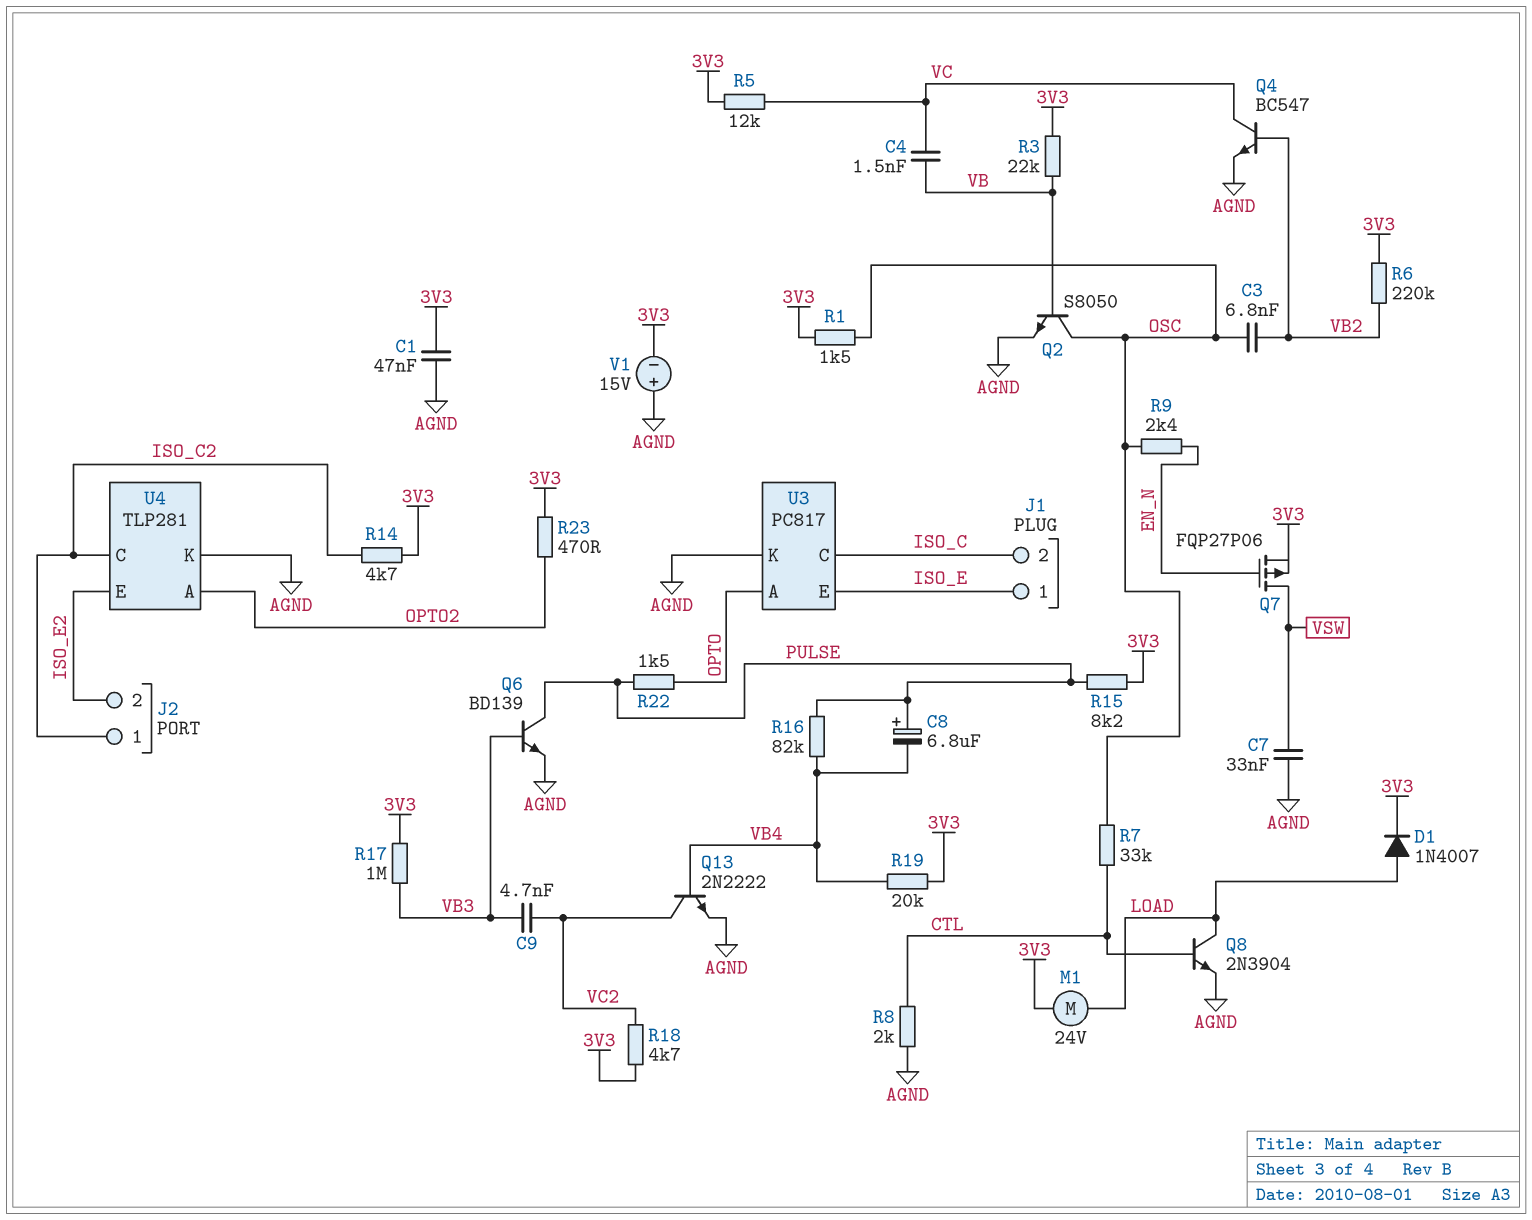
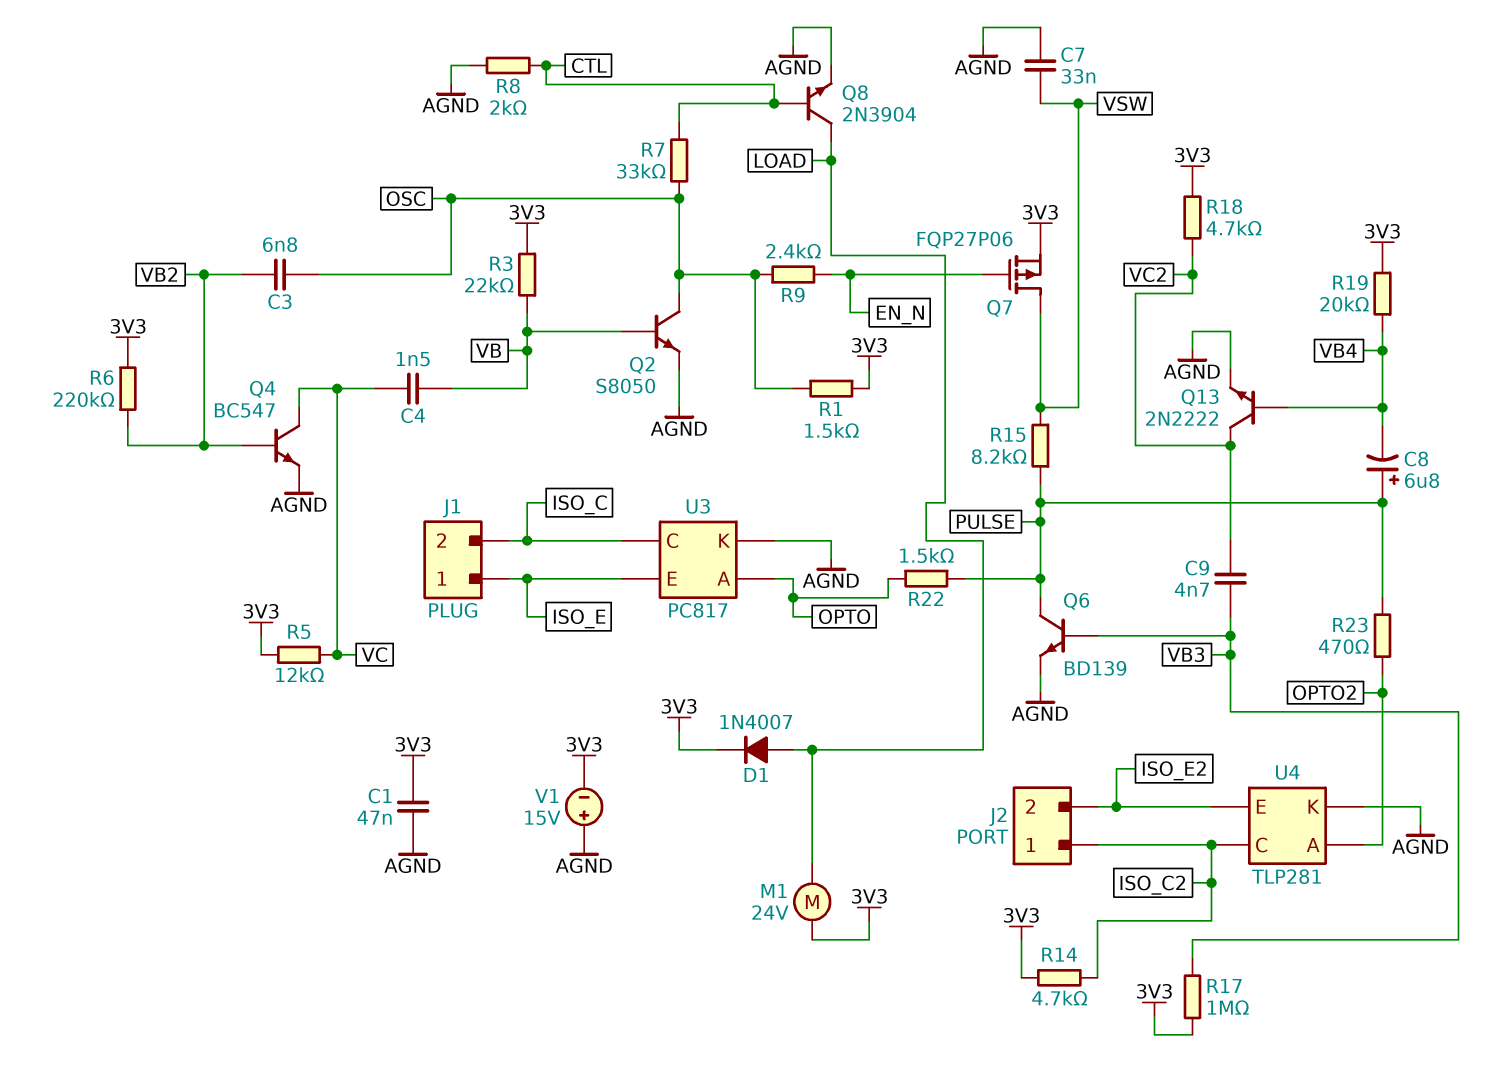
R15: 8.2k (3V3, PULSE) -> 8.2k (PULSE, VSW)
R16: 82k (PULSE, VB4) -> none
R23: 470 (3V3, OPTO2) -> 470 (OPTO2, PULSE)

